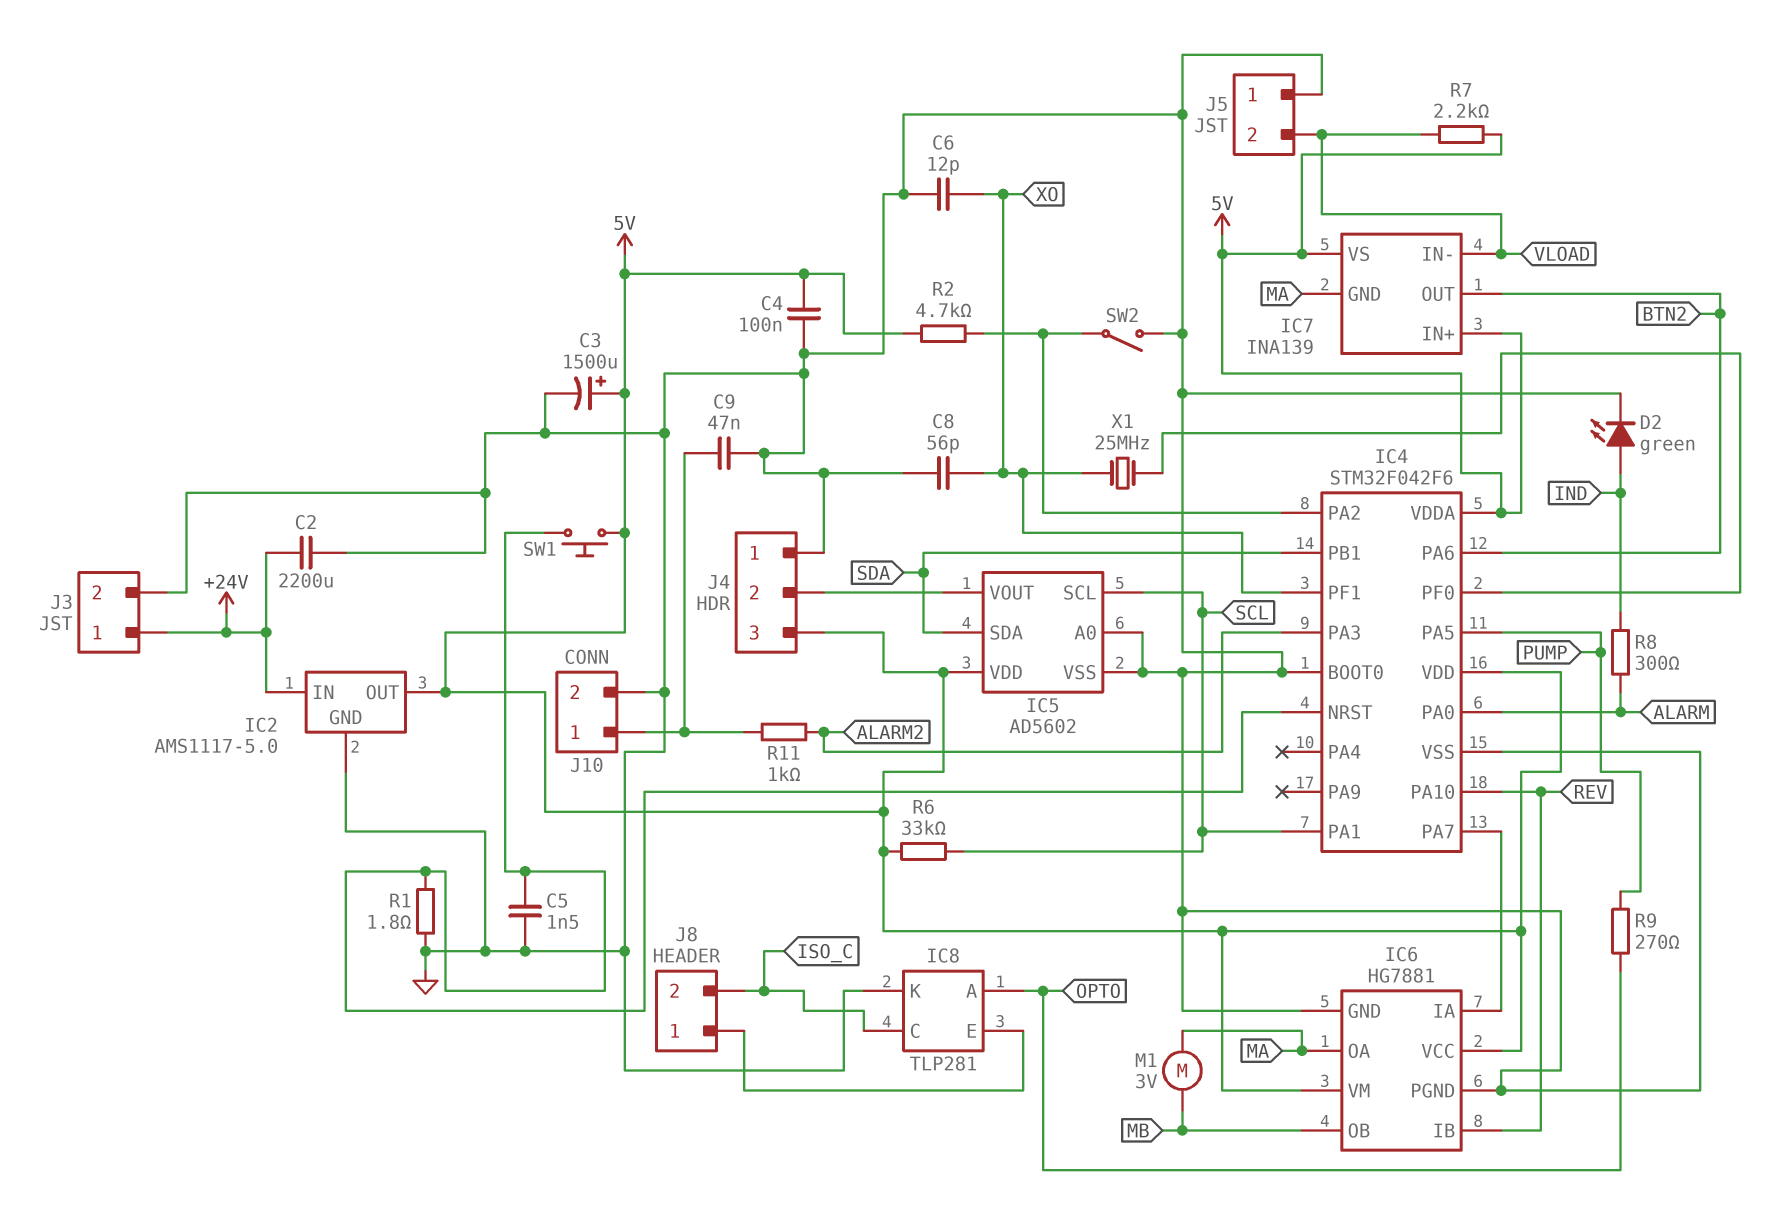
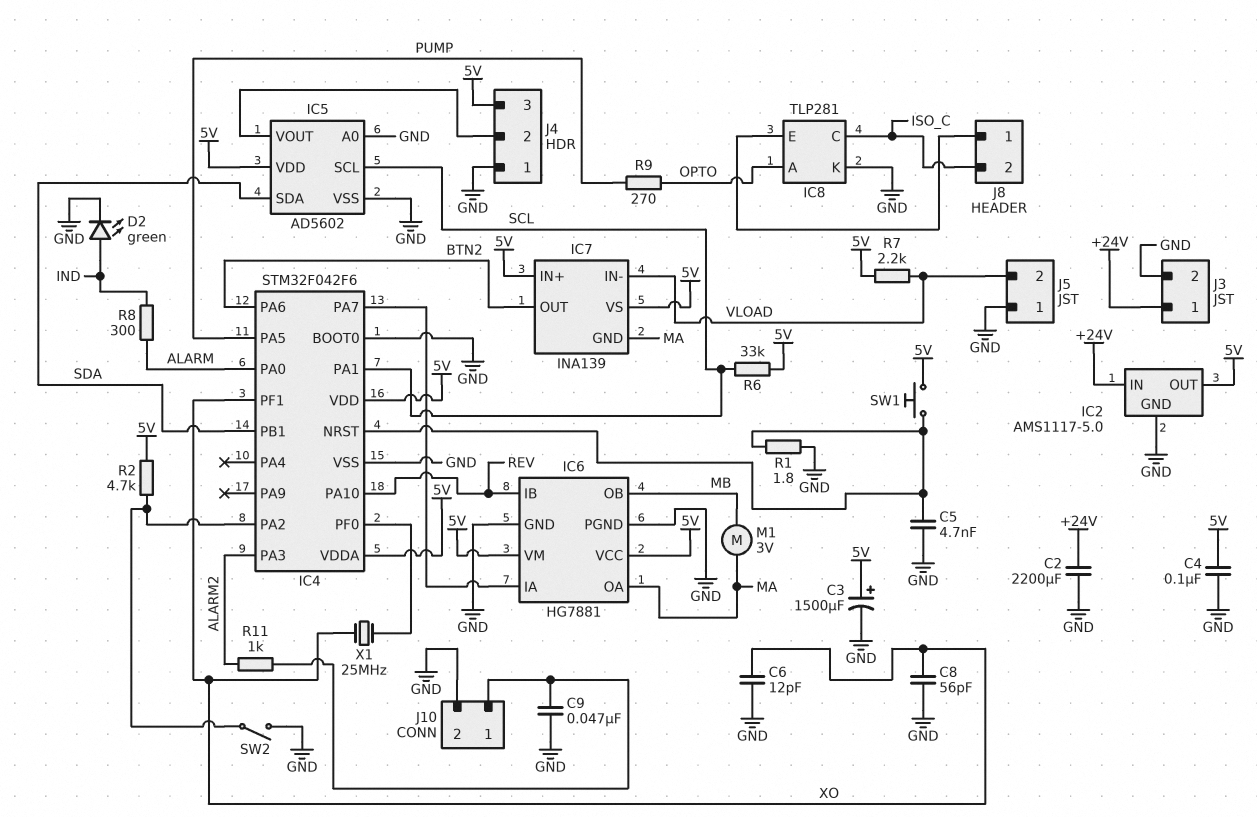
C5: 1.5nF (GND, IC4/NRST) -> 4.7nF (GND, IC4/NRST)

